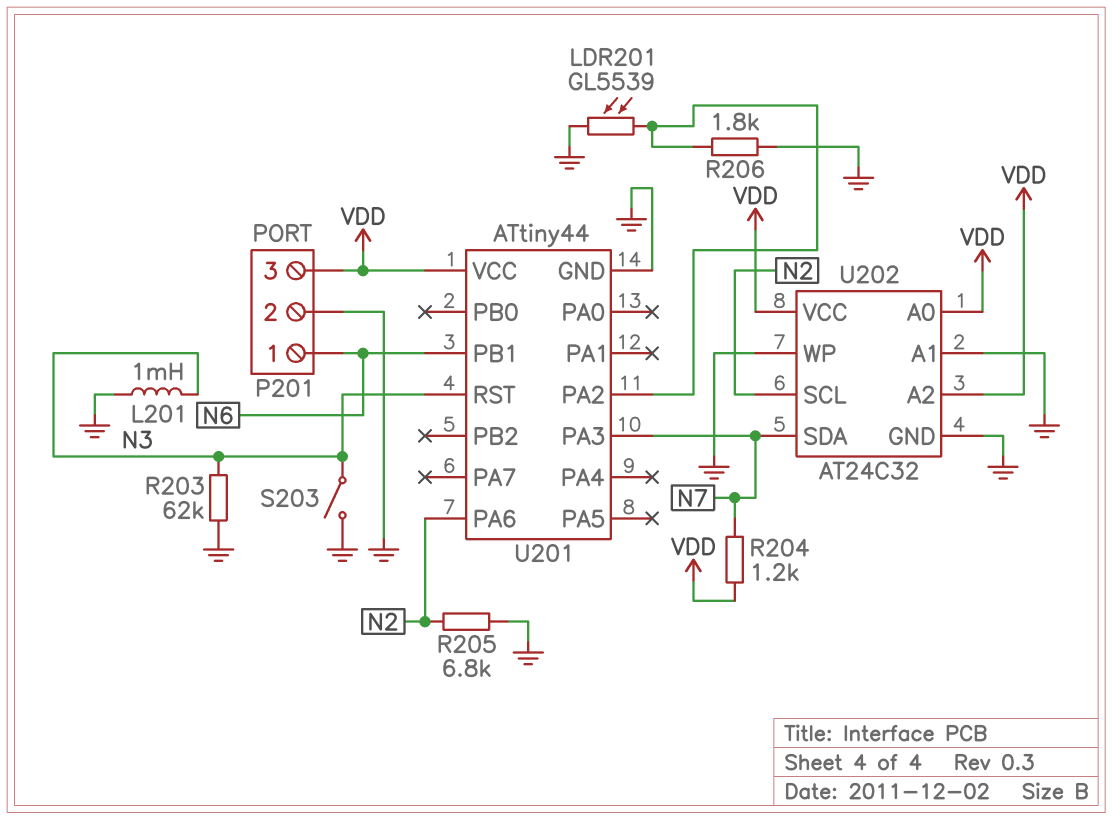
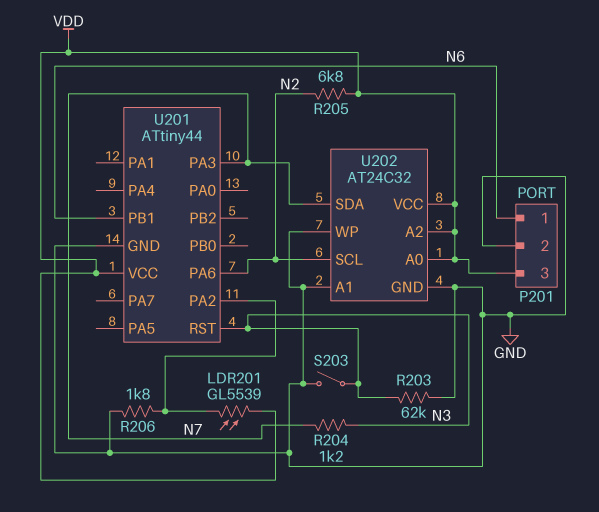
L201: 1mH (GND, N3) -> none
LDR201: GL5539 (GND, U201/PA2) -> GL5539 (U201/PA2, VDD)
R204: 1.2k (N7, VDD) -> 1.2k (N3, N7)
R205: 6.8k (GND, N2) -> 6.8k (N2, VDD)

